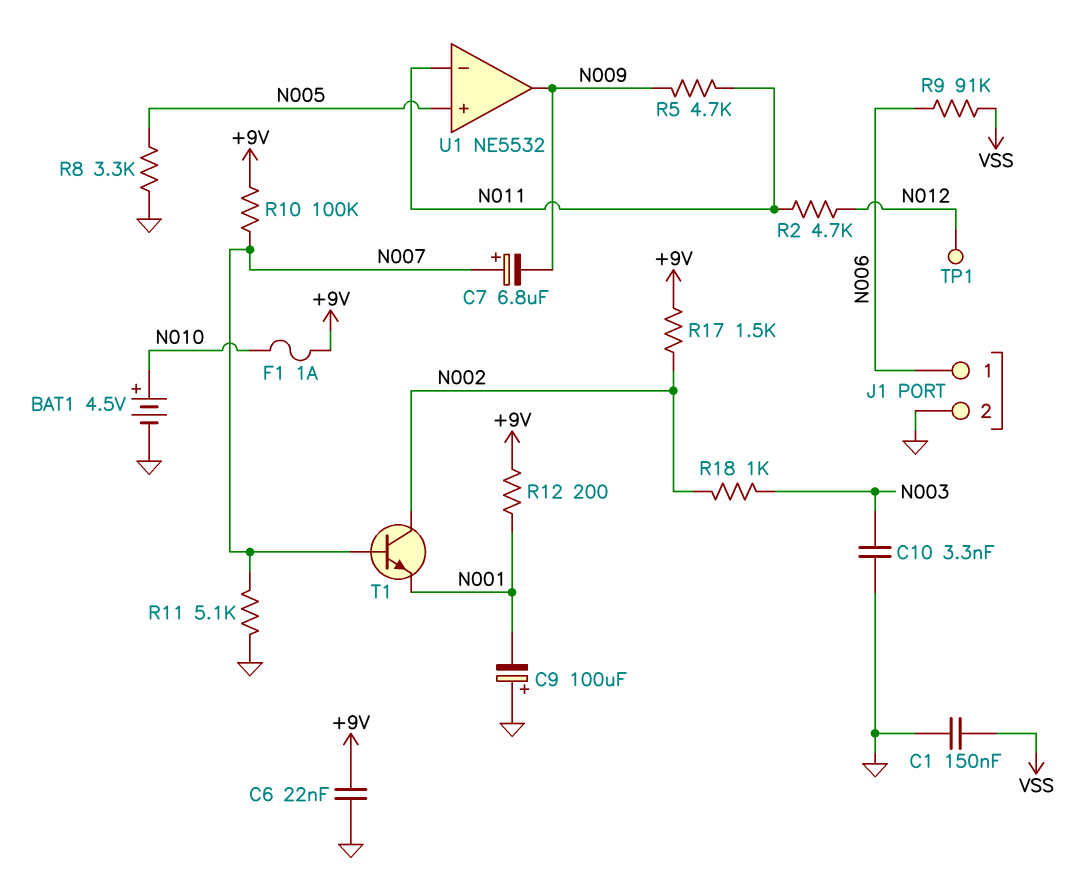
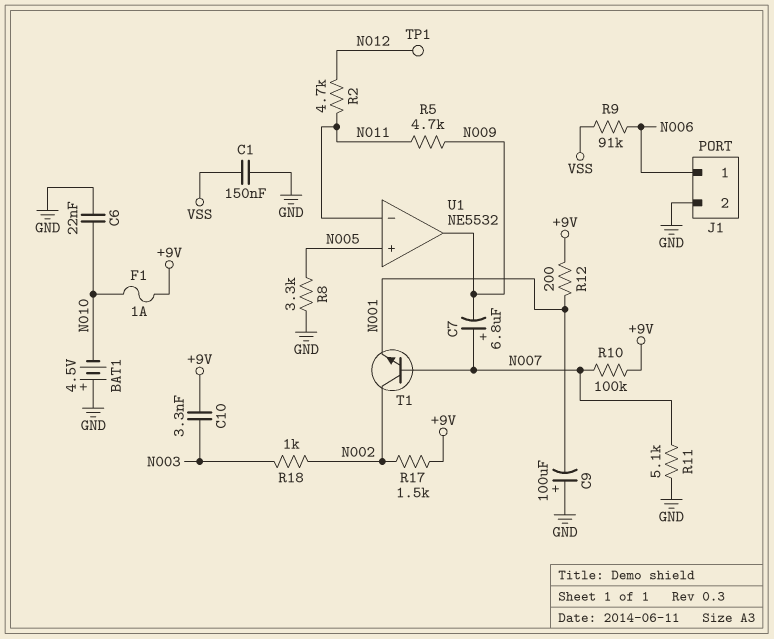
BAT1: 4.5V (plus N010, minus GND) -> 4.5V (plus GND, minus N010)
C6: 22nF (+9V, GND) -> 22nF (GND, N010)
C10: 3.3nF (GND, N003) -> 3.3nF (+9V, N003)

